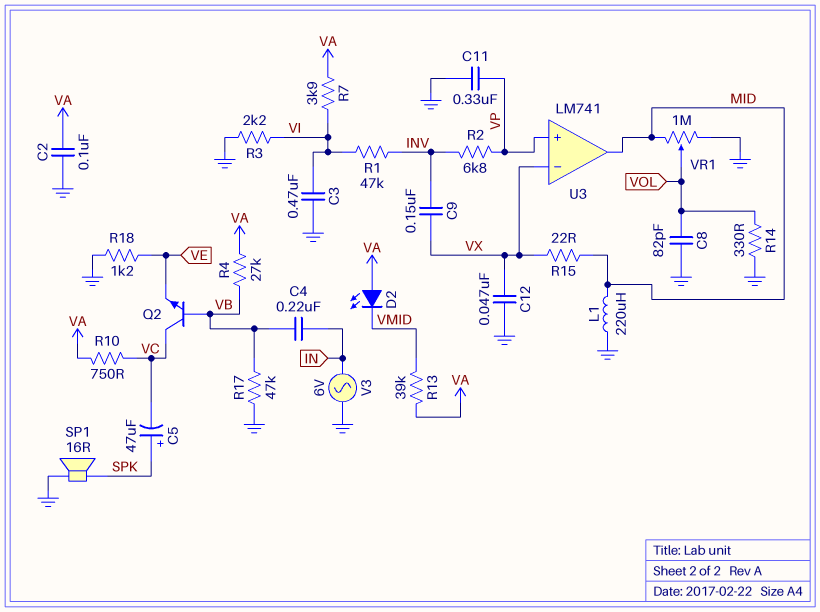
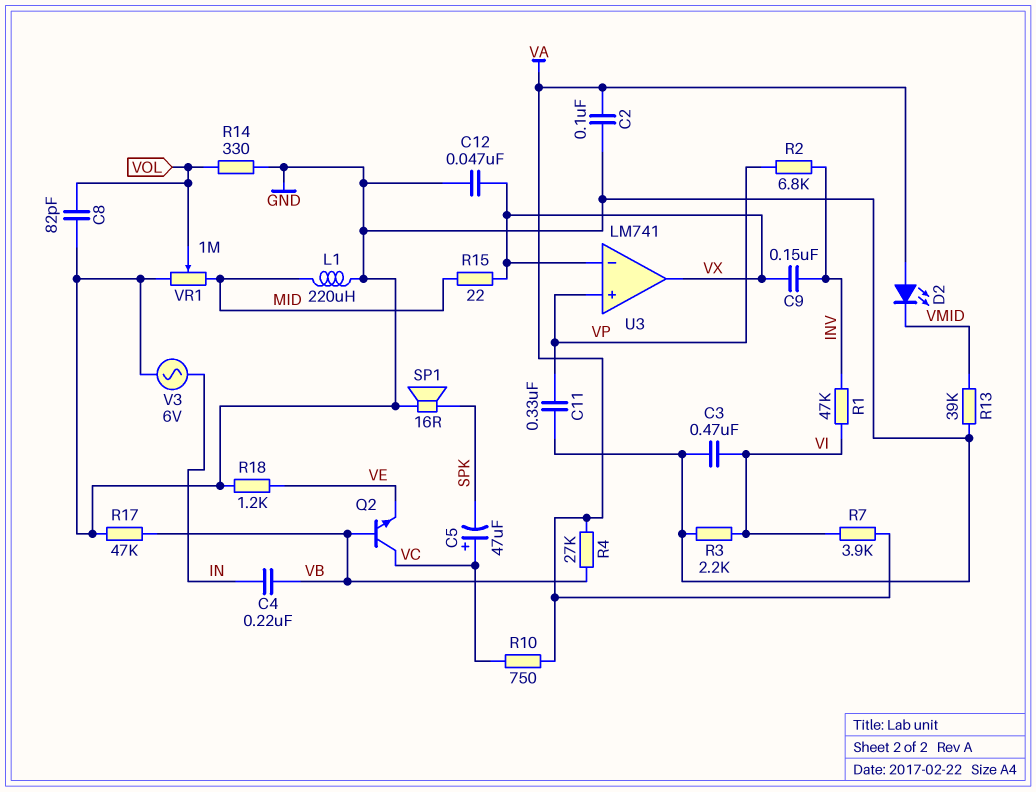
C5: 47uF (plus SPK, minus VC) -> 47uF (plus VC, minus SPK)
R13: 39k (VA, VMID) -> 39k (GND, VMID)
U3 pin out: MID -> VX

